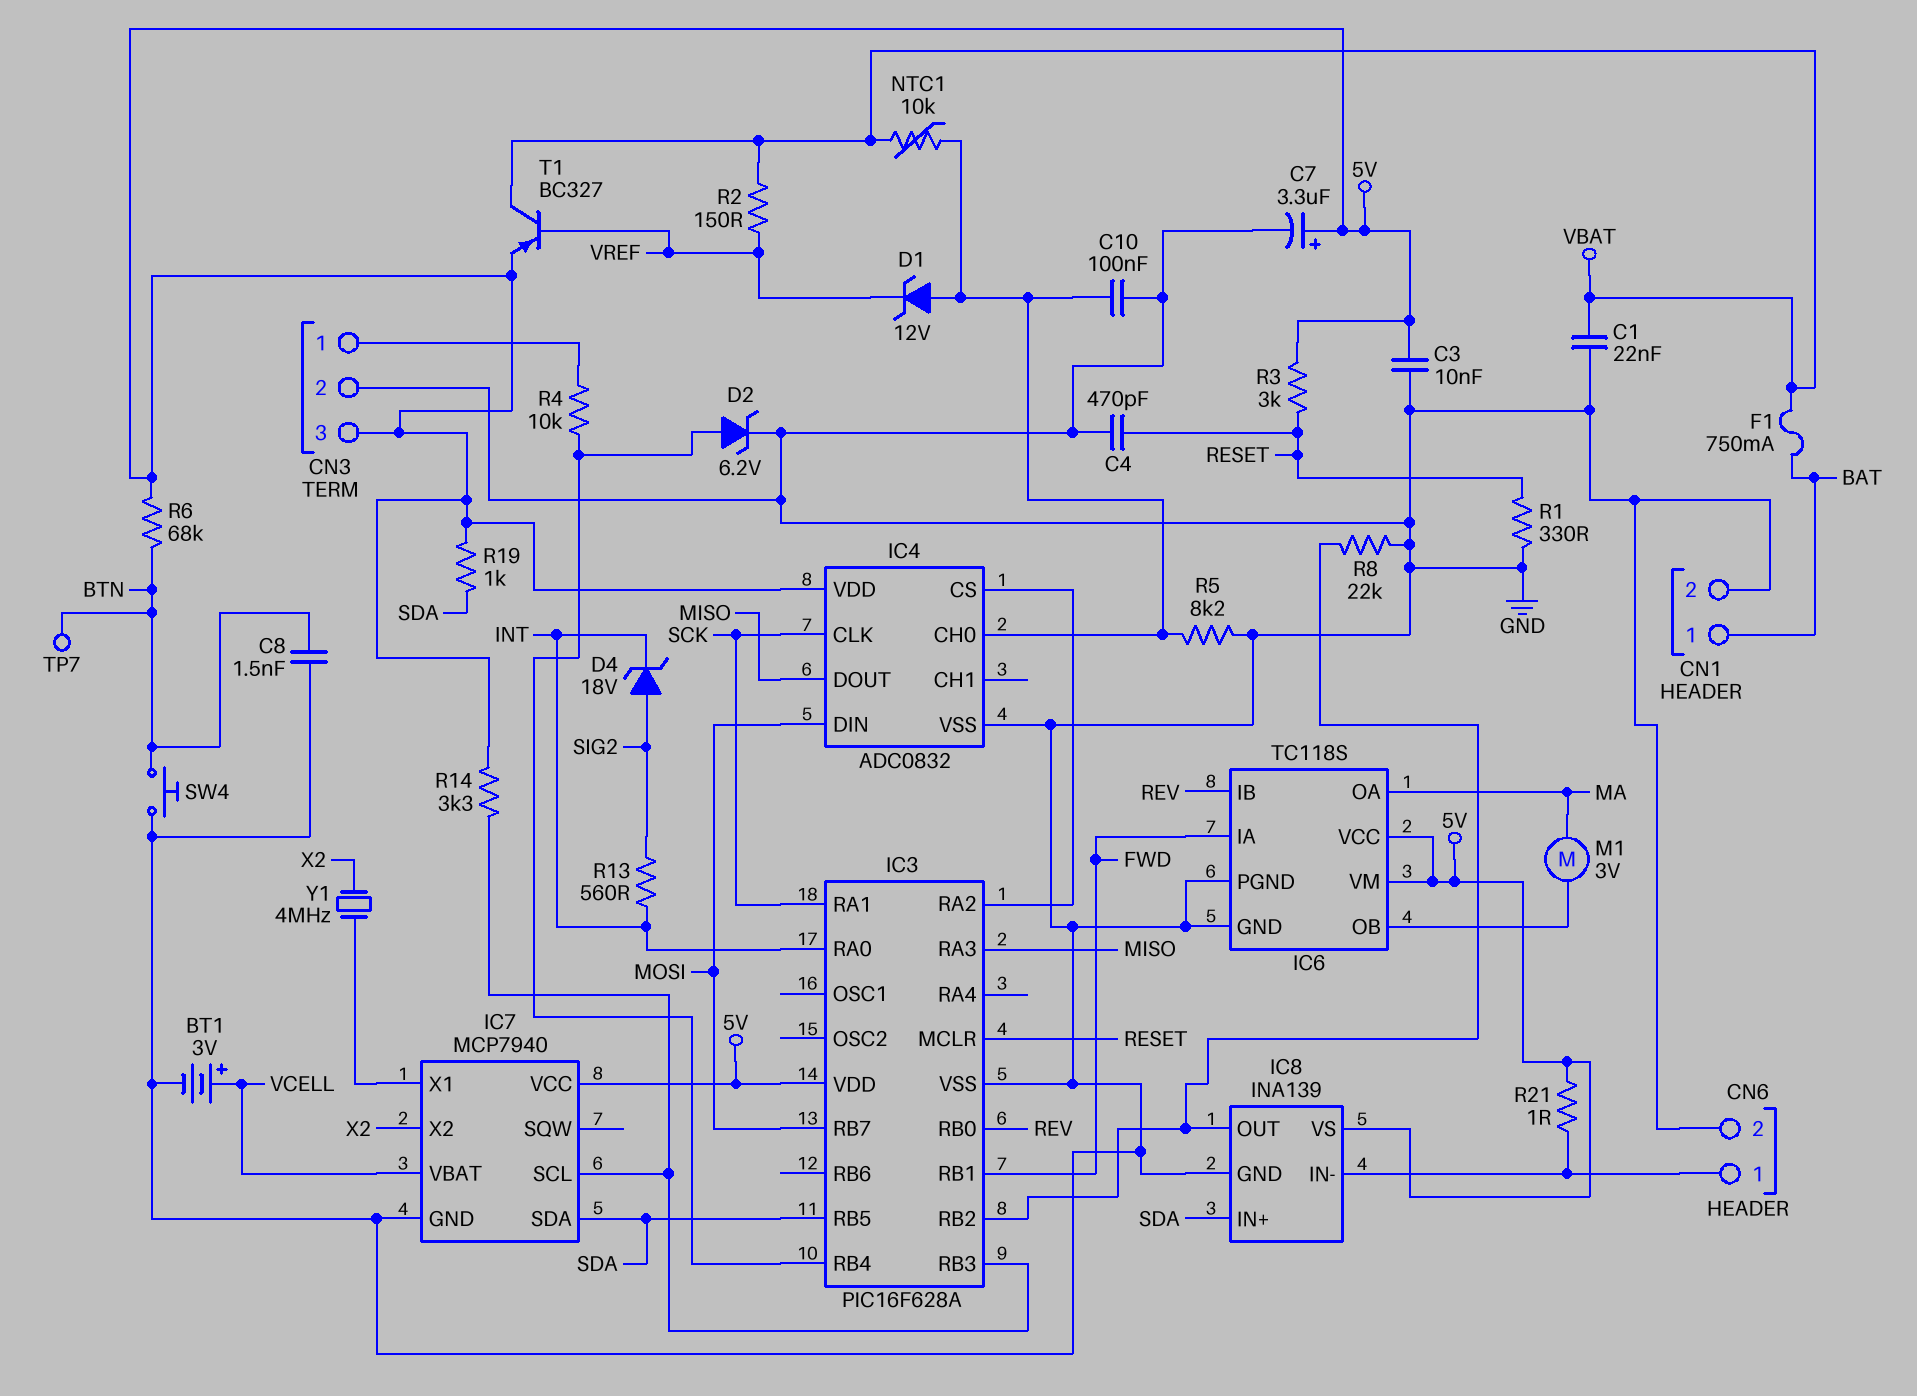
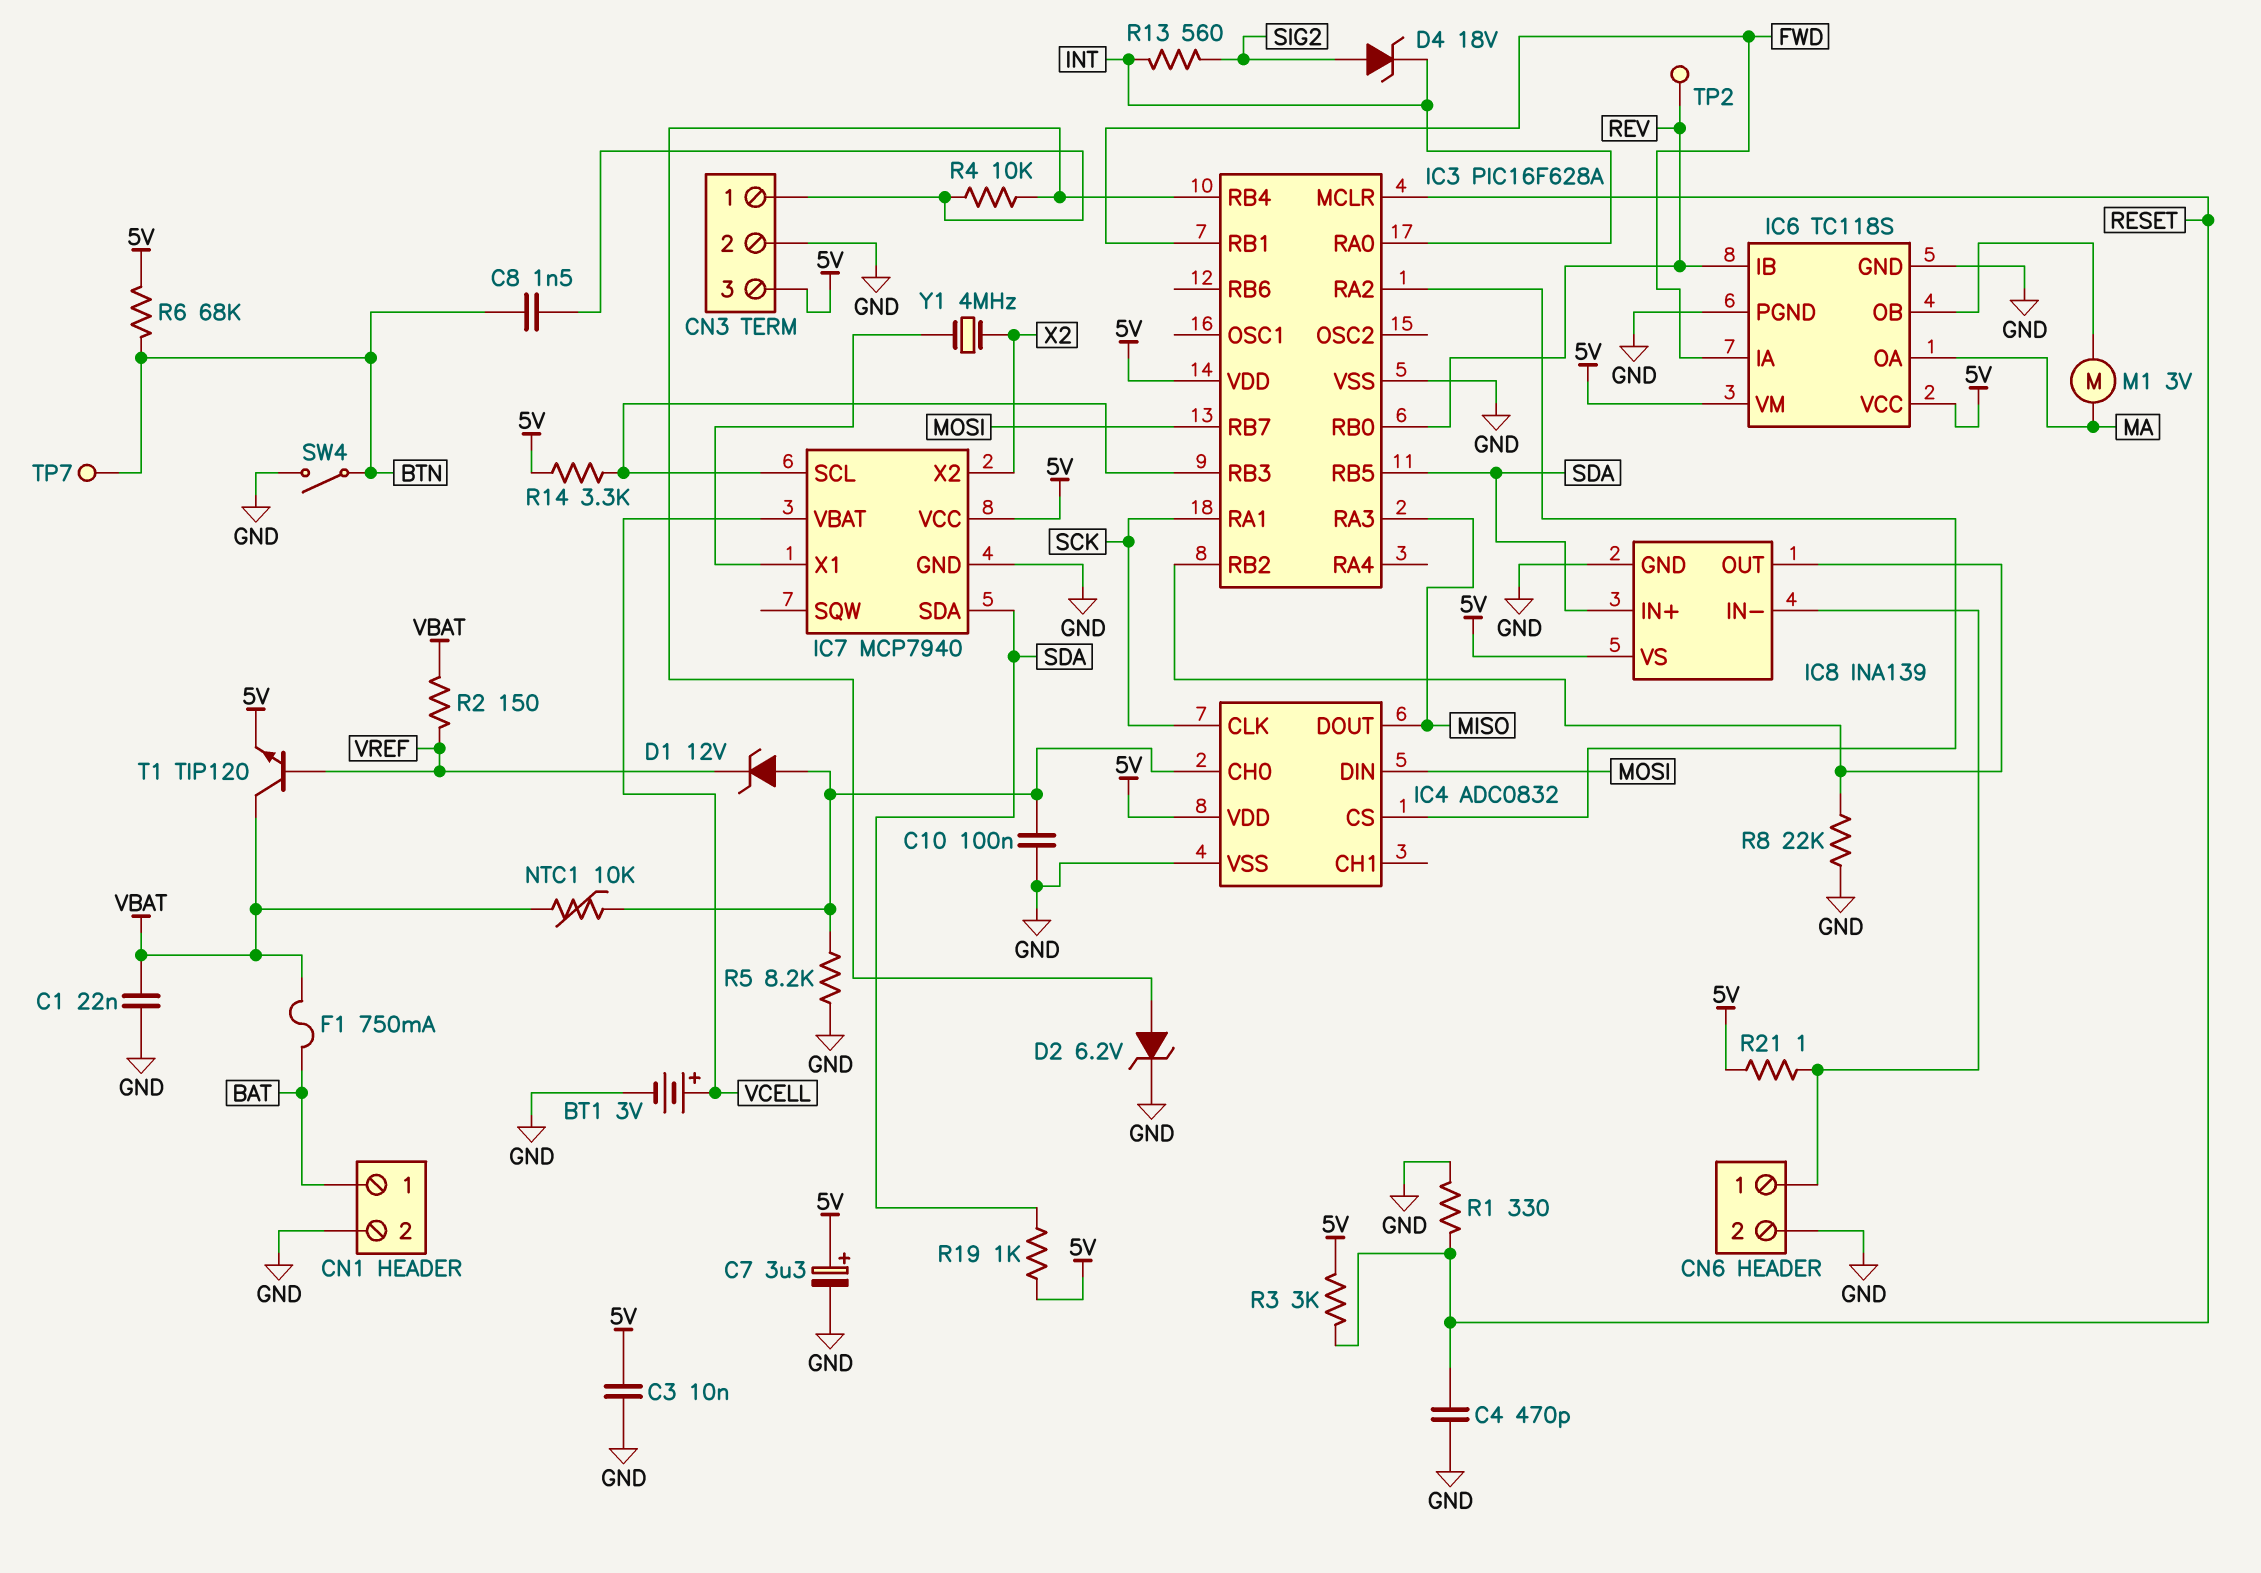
C8: 1.5nF (BTN, GND) -> 1.5nF (BTN, CN3/1)
SW4: button (BTN, GND) -> switch (BTN, GND)
T1: PNP BC327 (B VREF, C VBAT, E 5V) -> NPN TIP120 (B VREF, C VBAT, E 5V)
TP2: none -> test point (REV)

